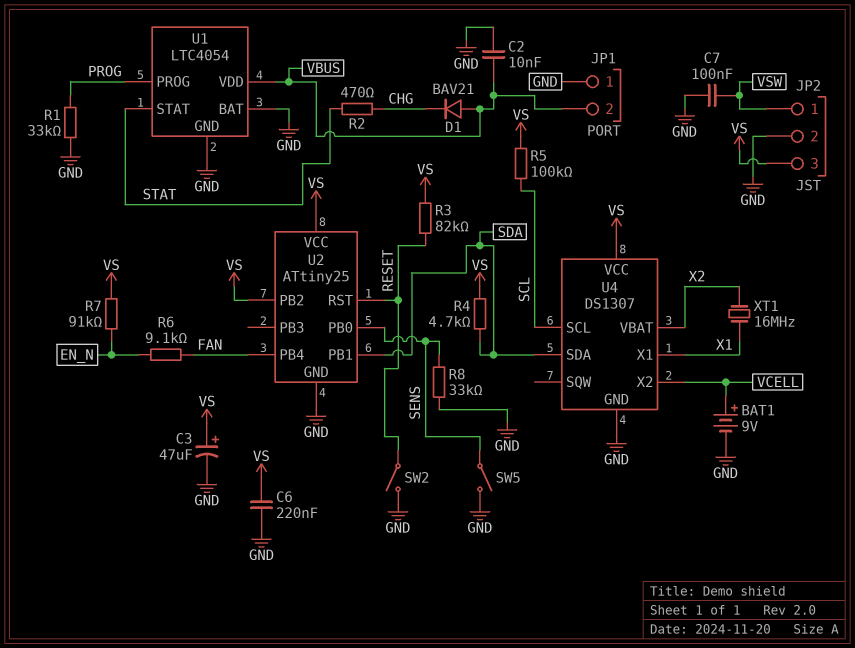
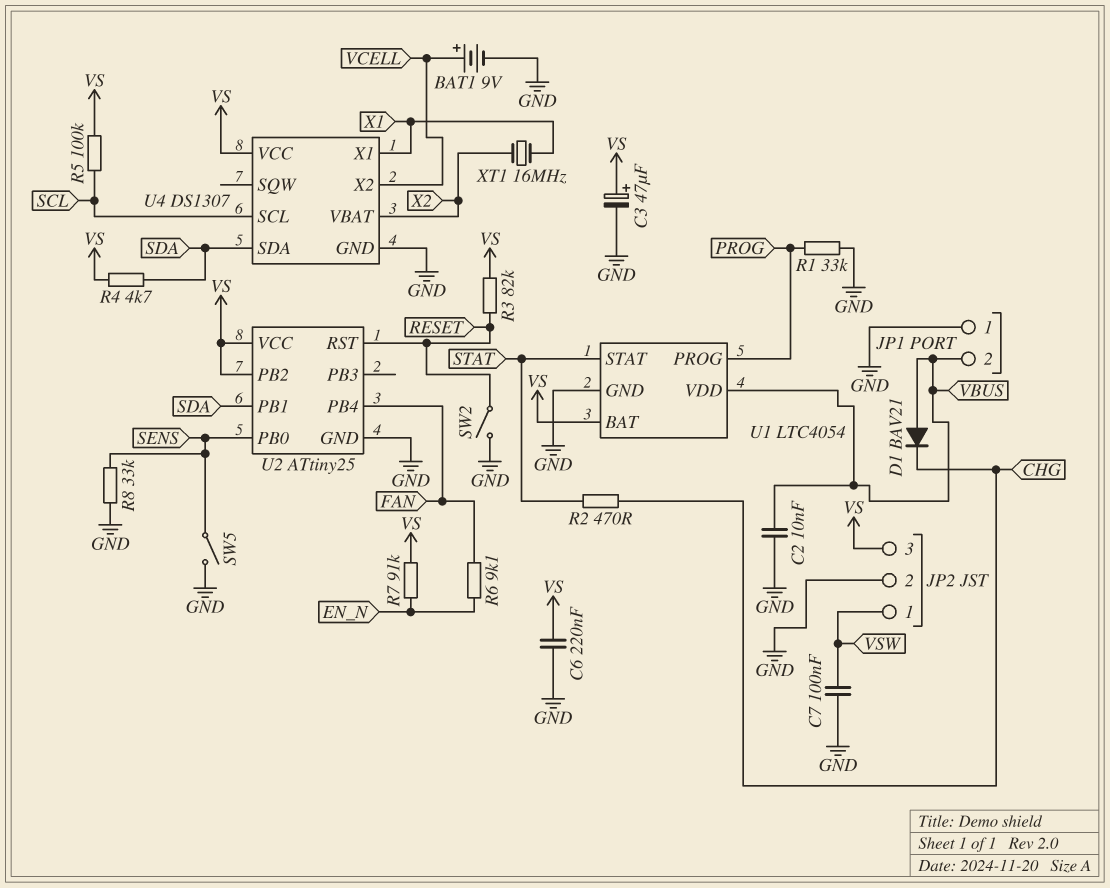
U1 pin BAT: GND -> VS

